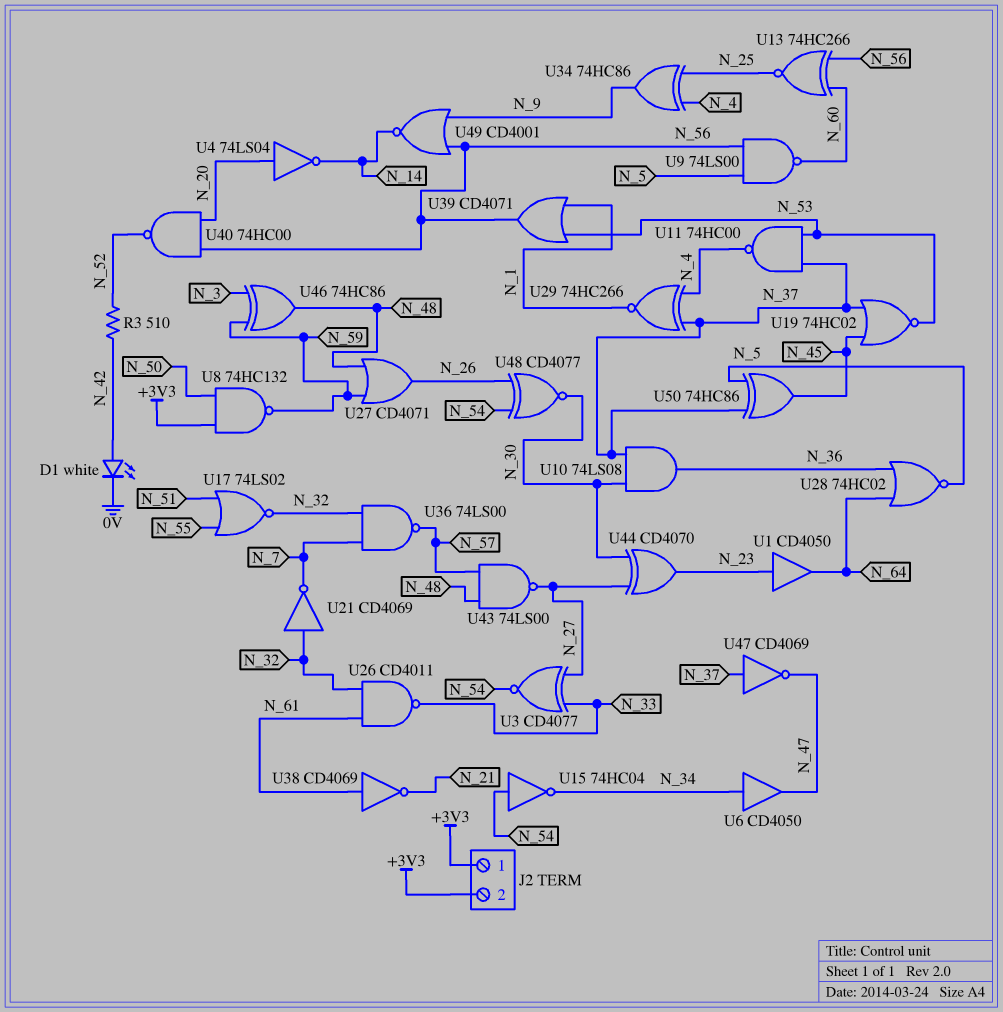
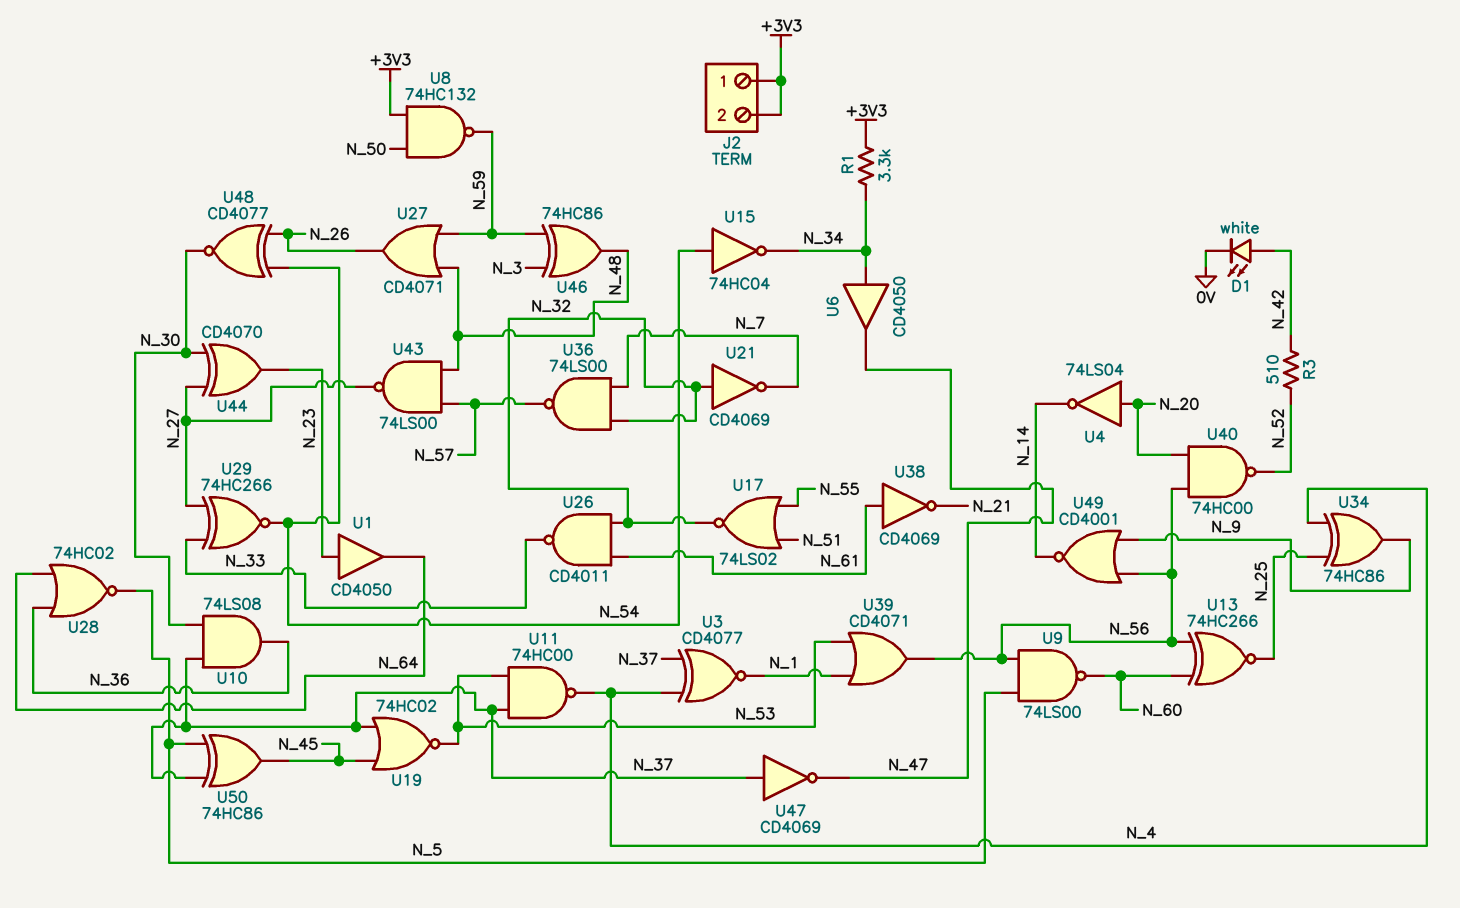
R1: none -> 3.3k (+3V3, N_34)
U3: XNOR CD4077 (in N_27, in N_33, out N_54) -> XNOR CD4077 (in N_4, in N_37, out N_1)
U29: XNOR 74HC266 (in N_4, in N_37, out N_1) -> XNOR 74HC266 (in N_27, in N_33, out N_54)

